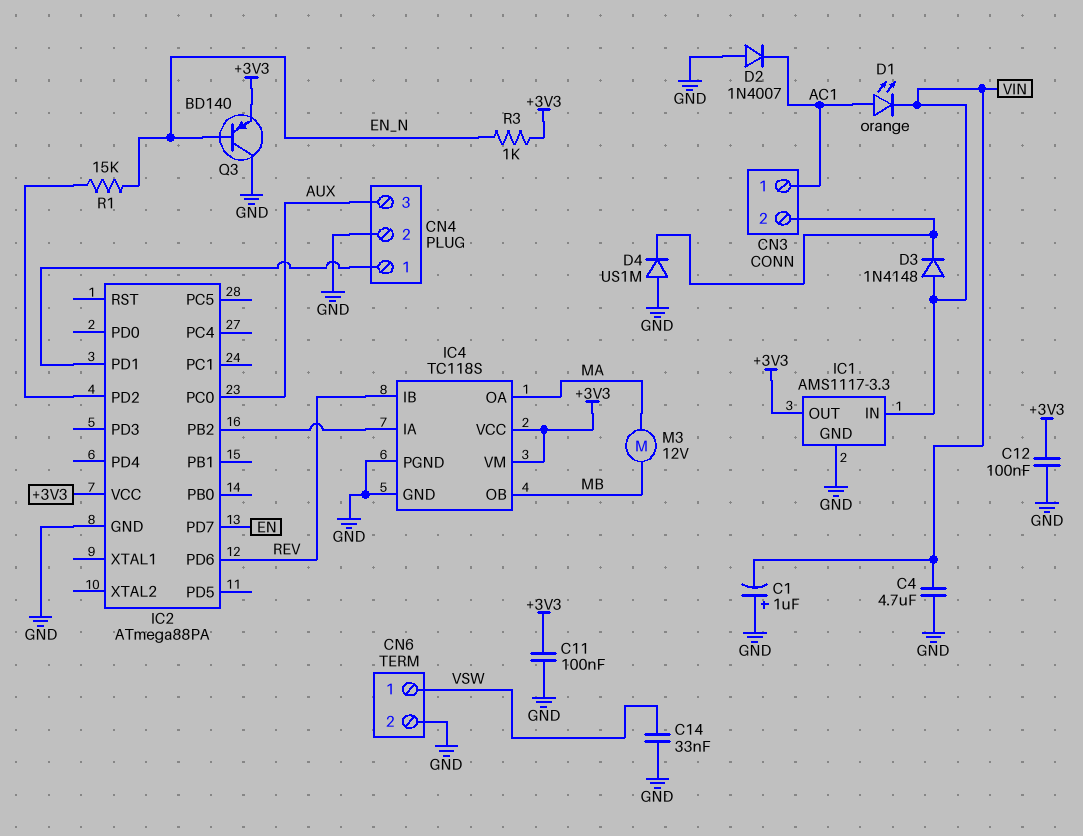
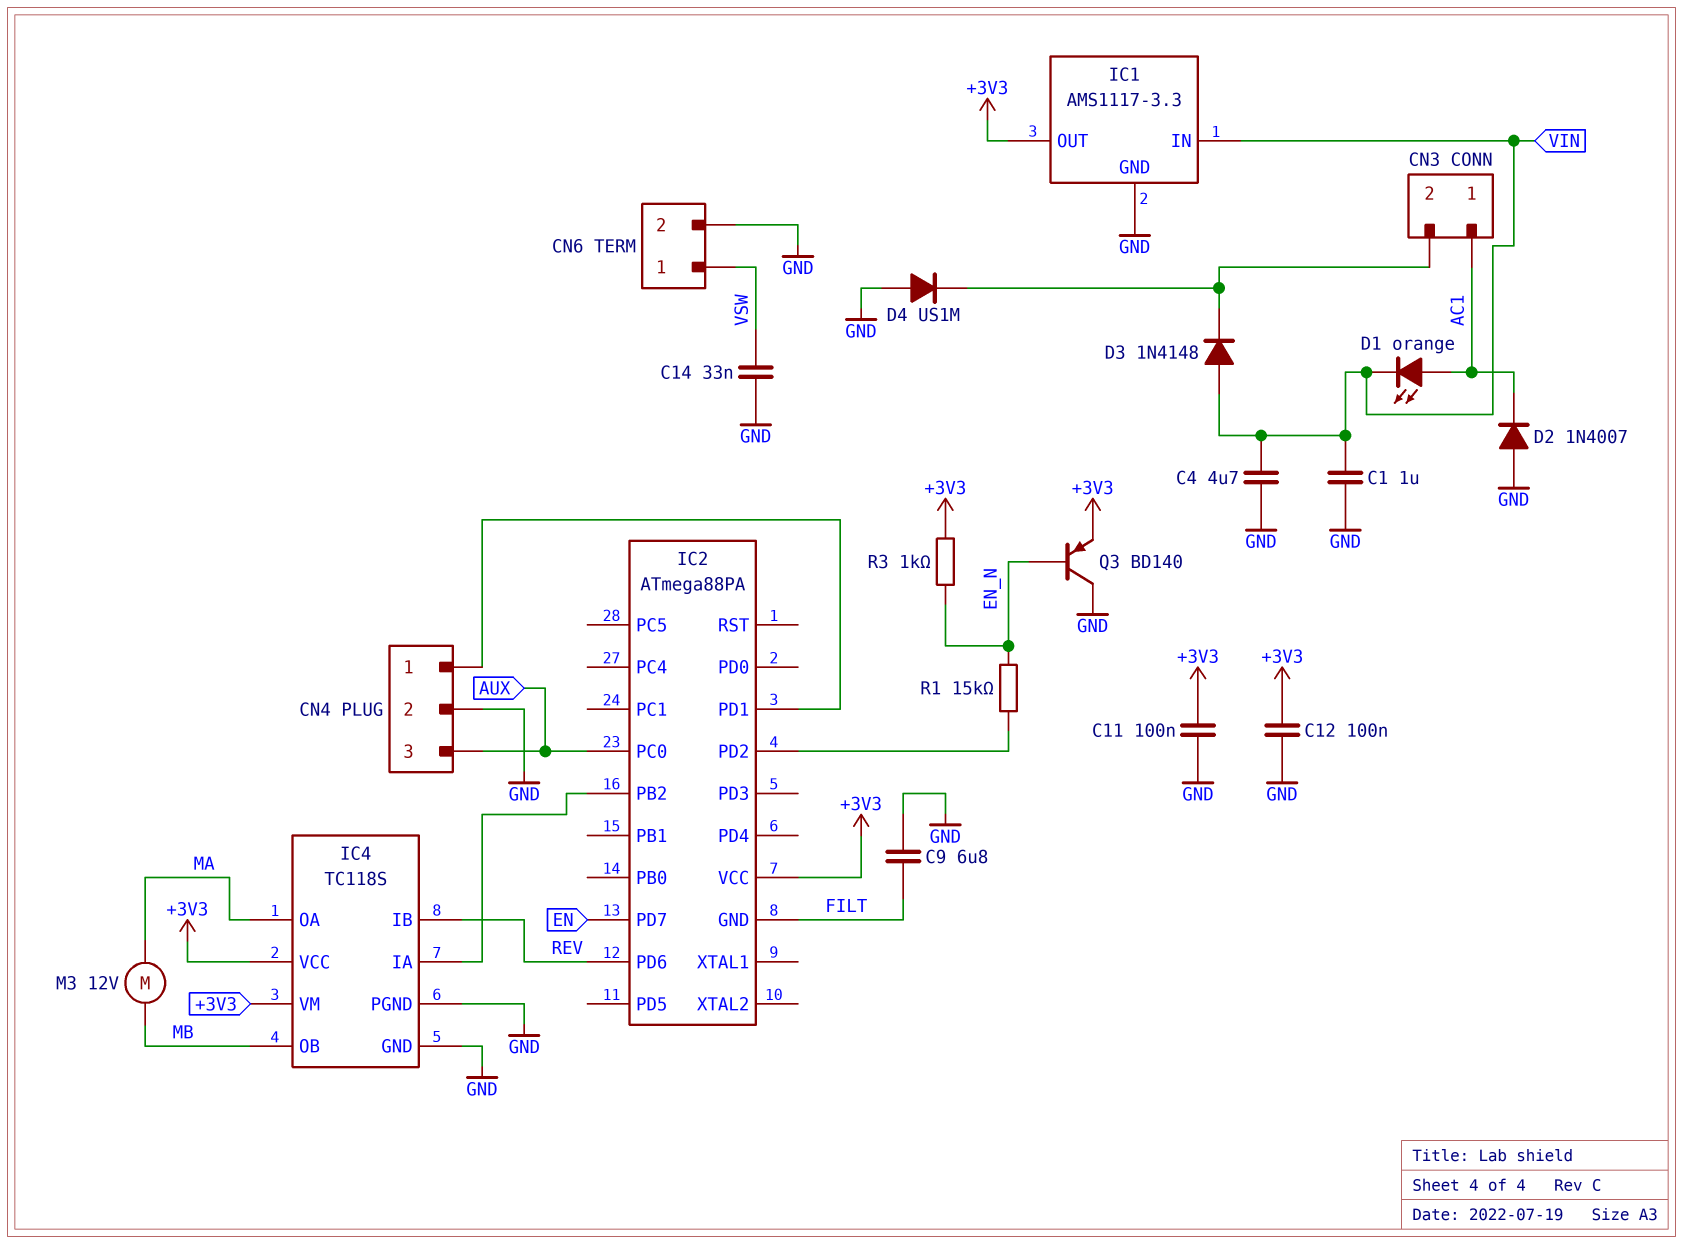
C1: 1uF (plus GND, minus VIN) -> 1uF (GND, VIN)
C9: none -> 6.8uF (FILT, GND)
IC2 pin GND: GND -> FILT

